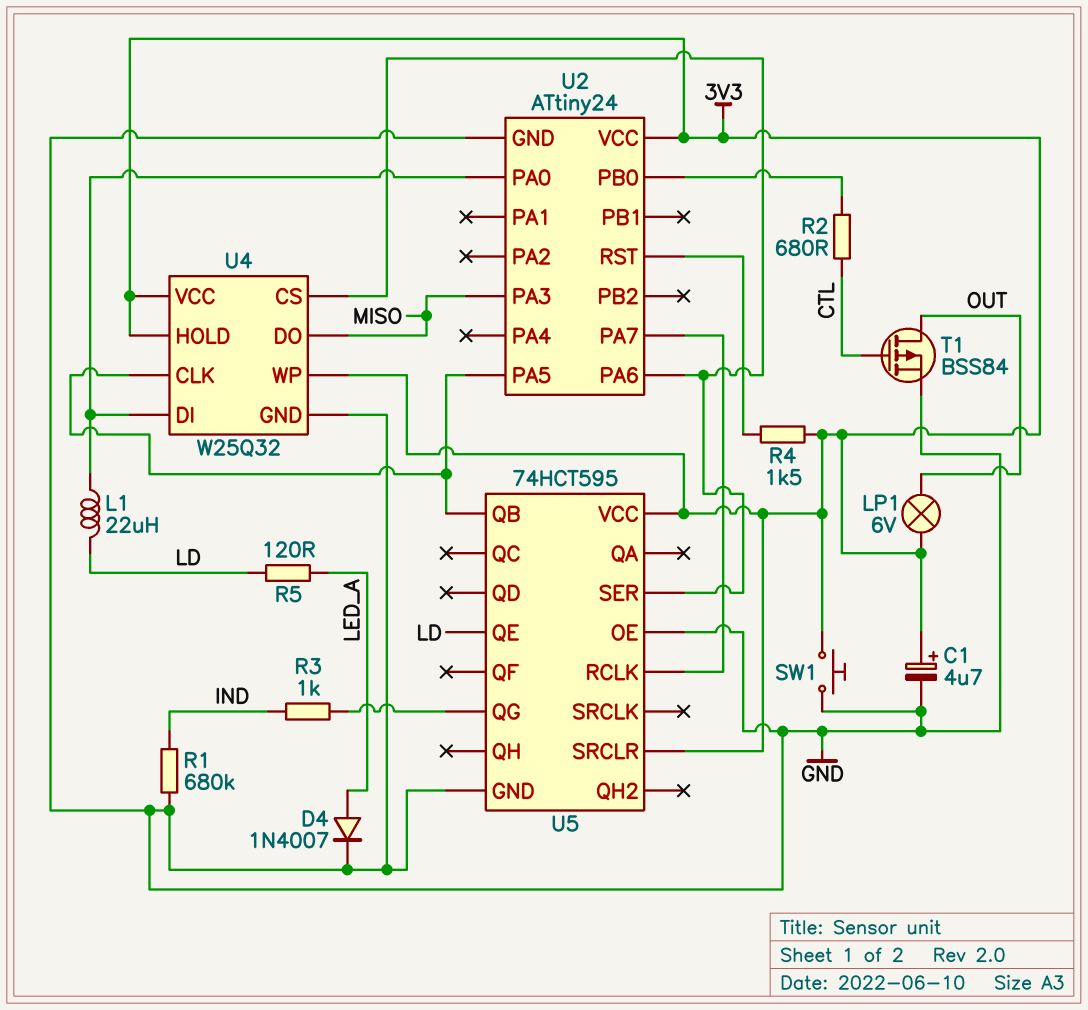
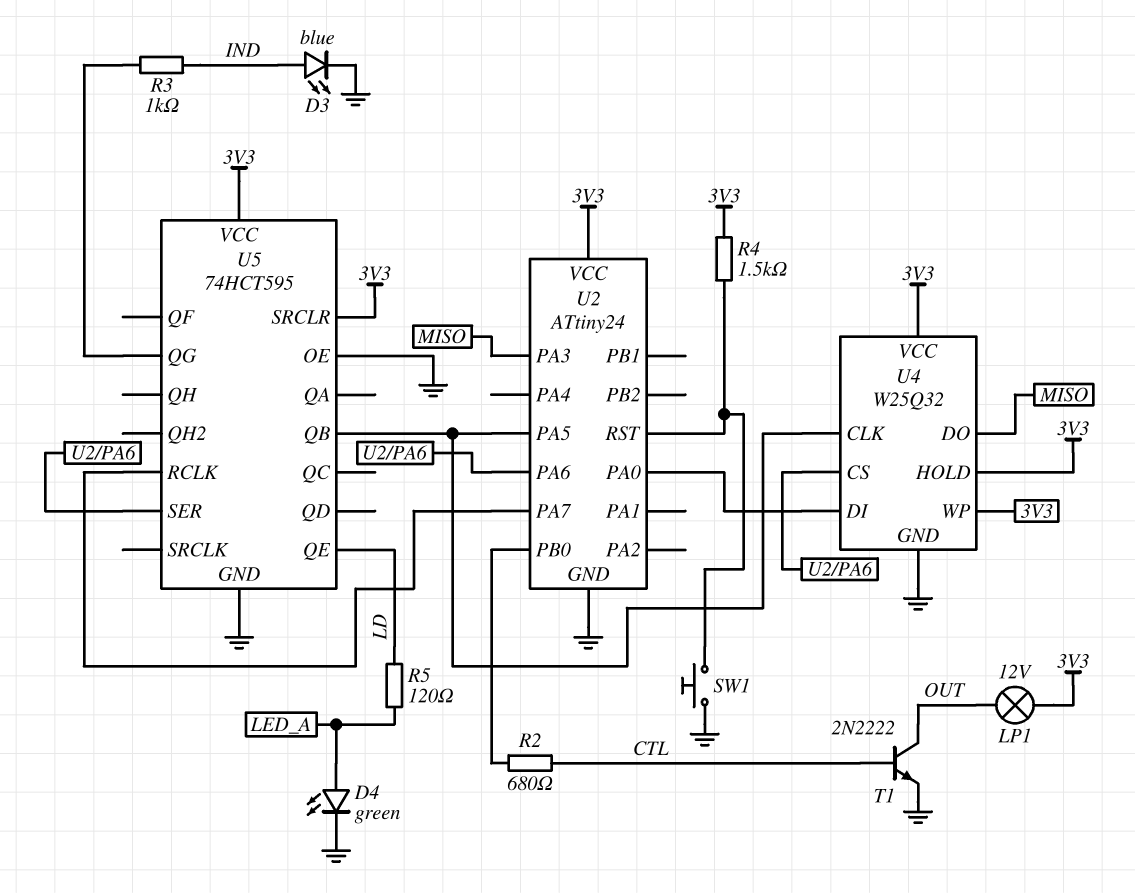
C1: 4.7uF (plus 3V3, minus GND) -> none
D3: none -> LED blue (A IND, K GND)
D4: diode 1N4007 (A LED_A, K GND) -> LED green (A LED_A, K GND)
L1: 22uH (LD, U2/PA0) -> none
LP1: lamp 6V (3V3, OUT) -> lamp 12V (3V3, OUT)
R1: 680k (GND, IND) -> none
SW1: button (3V3, GND) -> button (GND, U2/RST)
T1: PMOS BSS84 (G CTL, D OUT, S GND) -> NPN 2N2222 (B CTL, C OUT, E GND)

